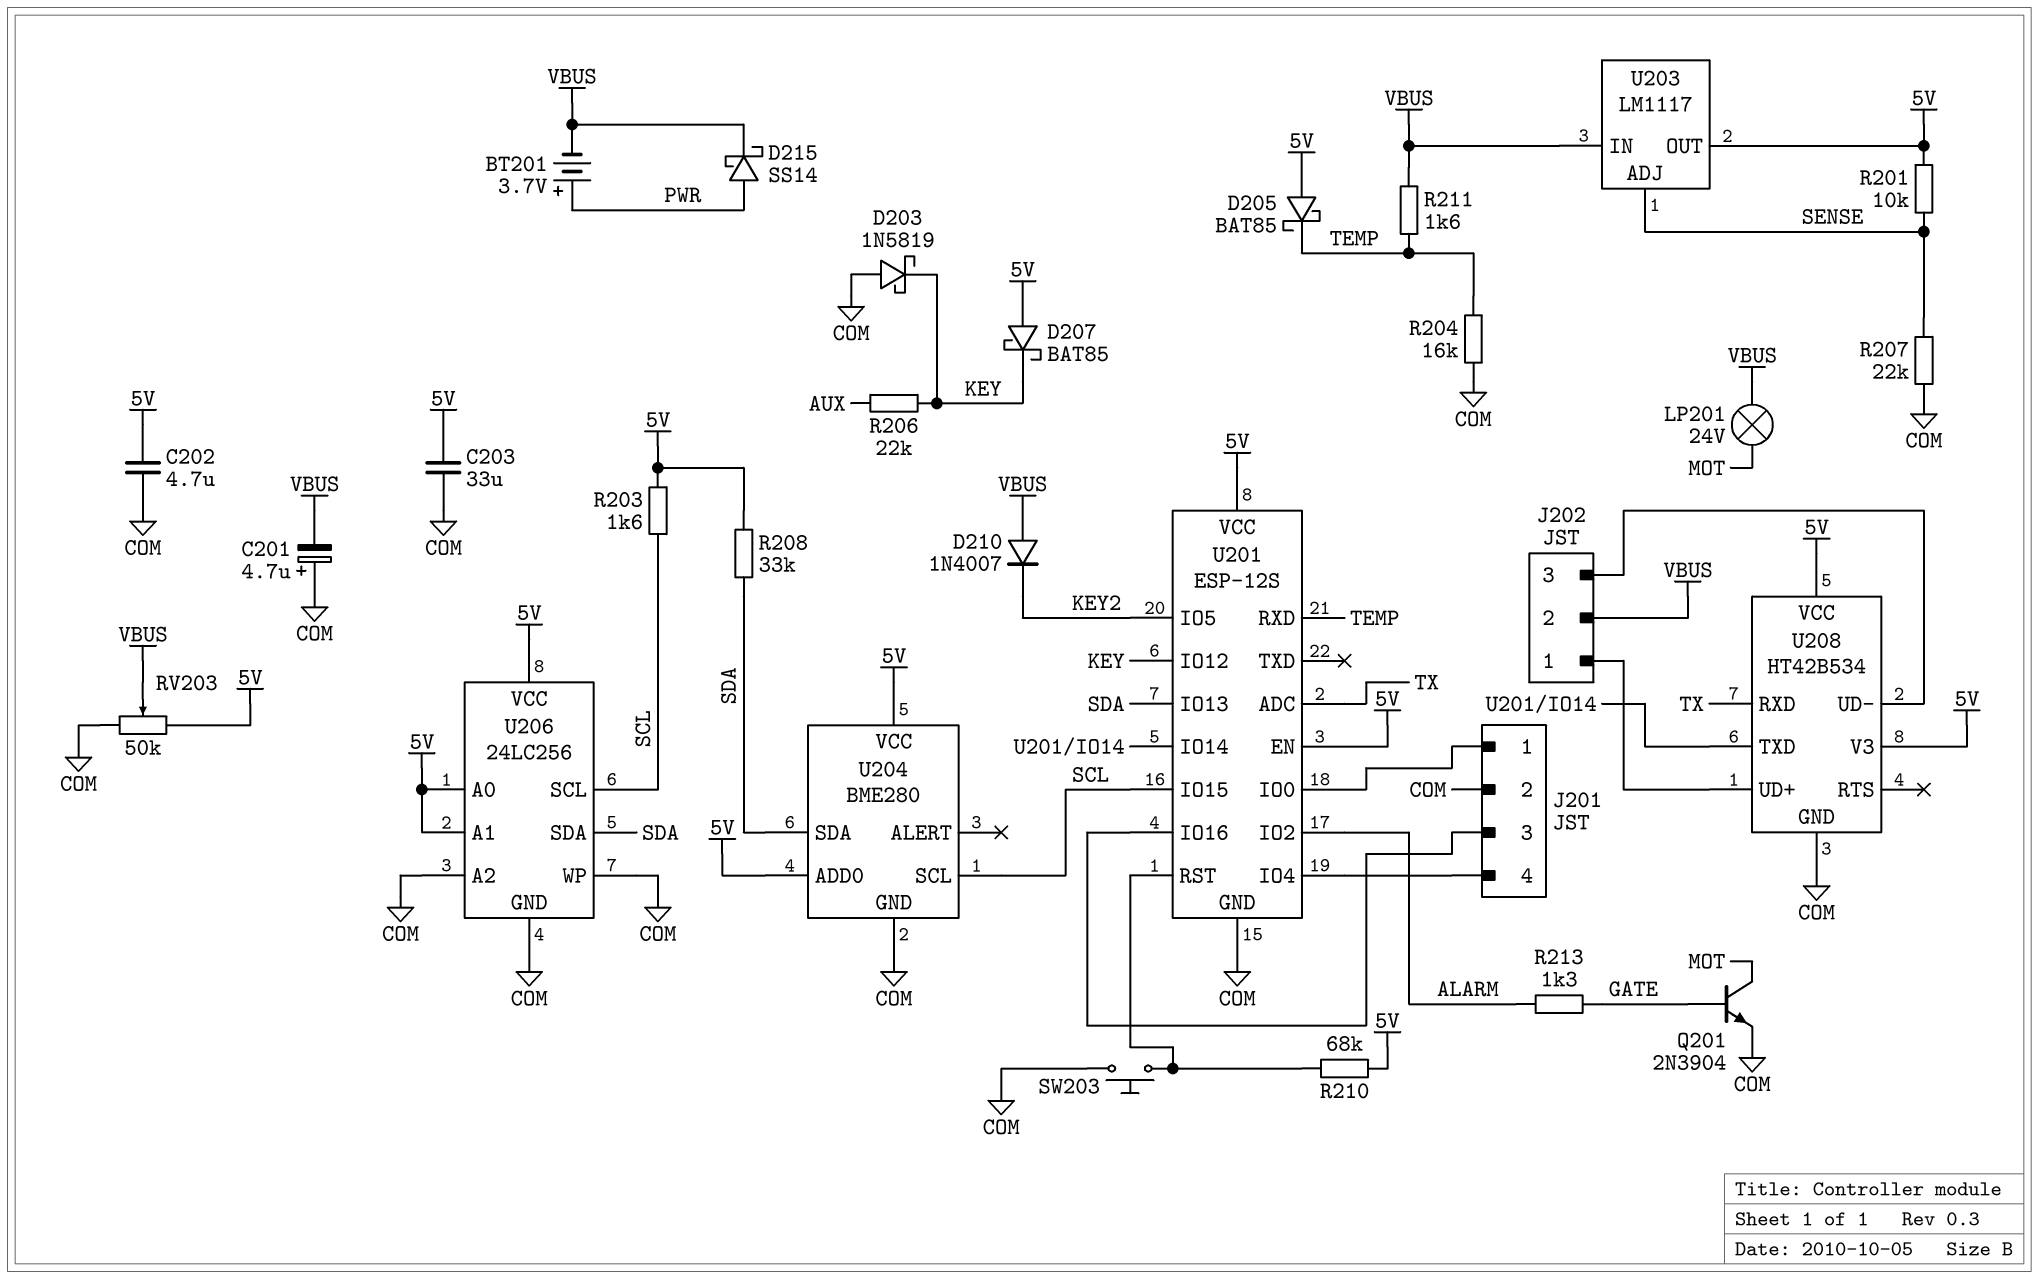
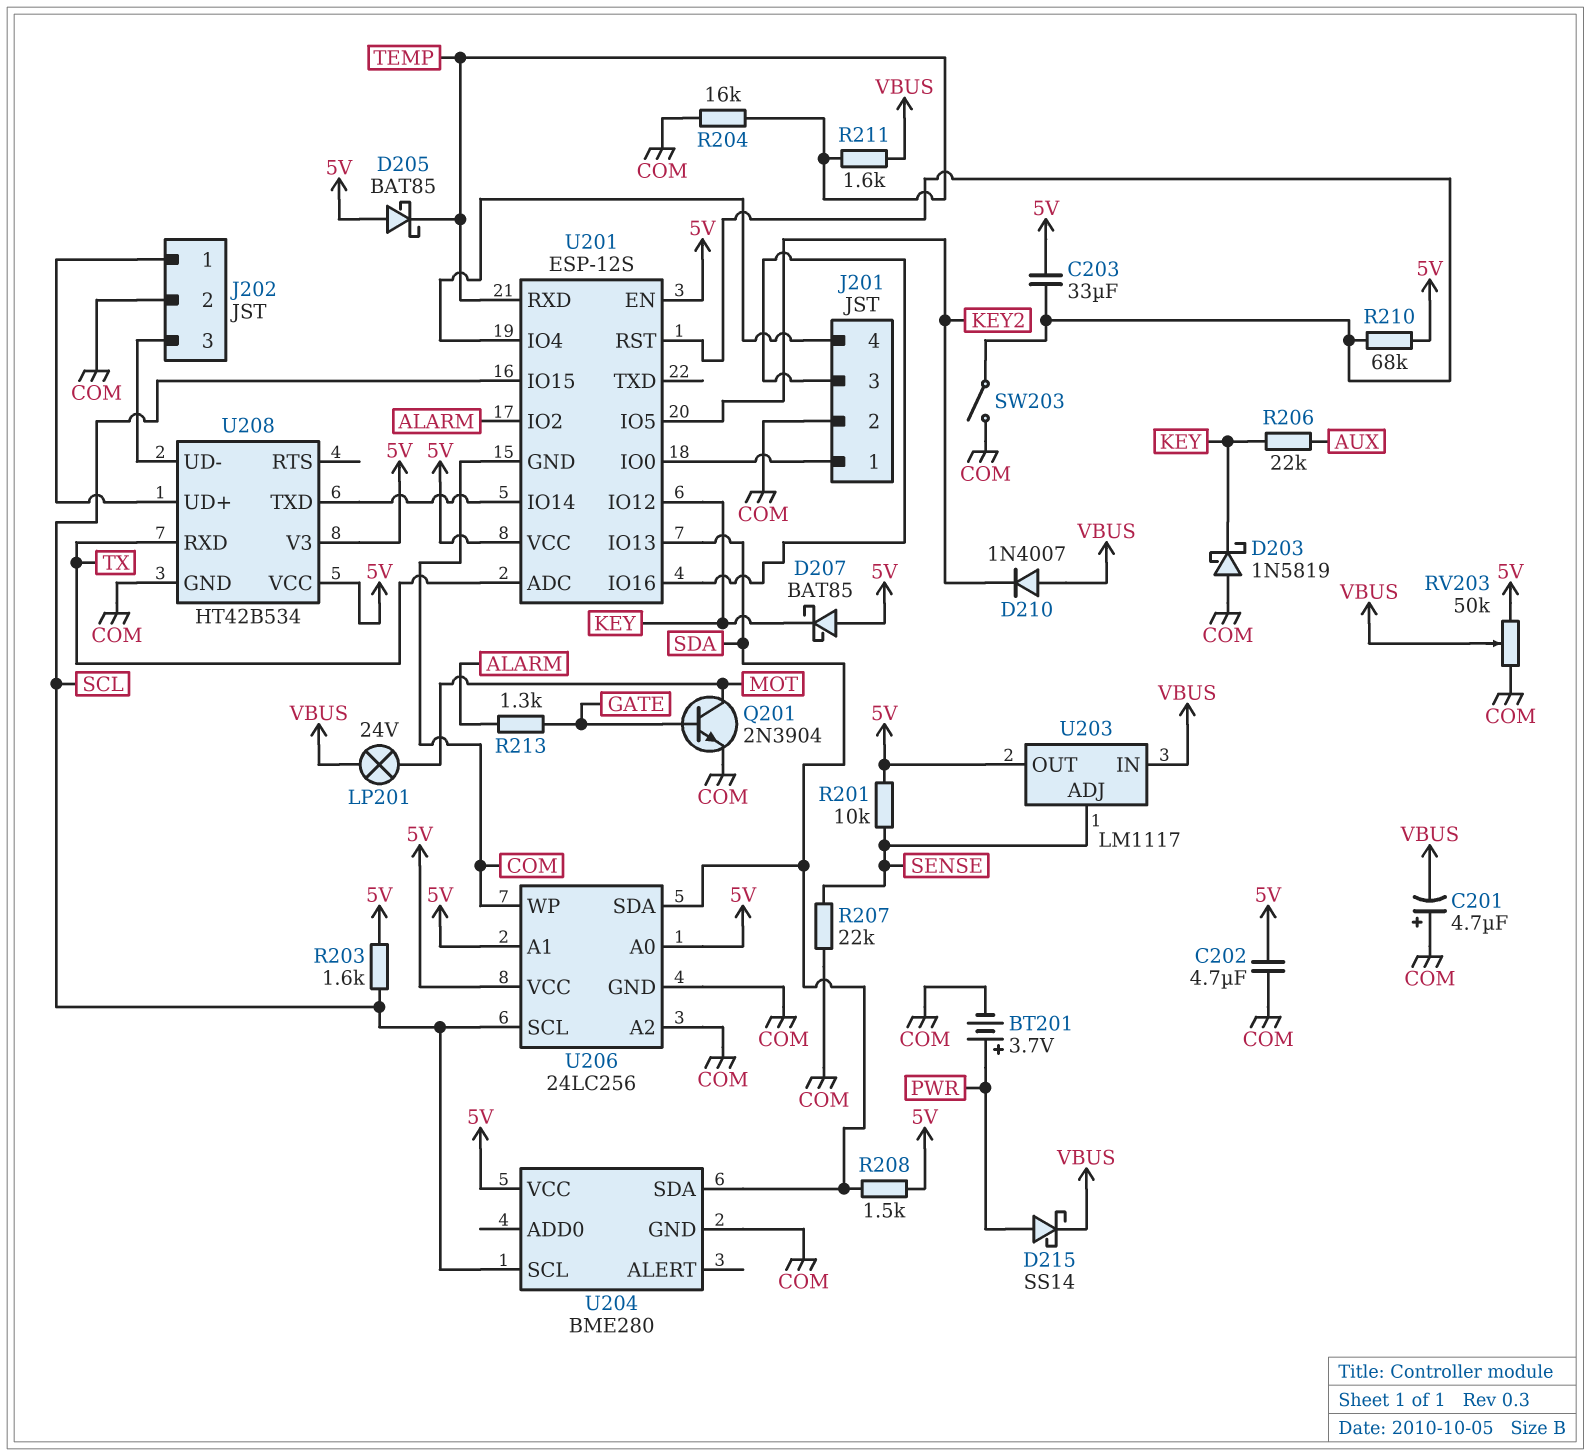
BT201: 3.7V (plus PWR, minus VBUS) -> 3.7V (plus PWR, minus COM)
C203: 33uF (5V, COM) -> 33uF (5V, U201/RST)
J202 pin 2: VBUS -> COM
R208: 33k (5V, SDA) -> 1.5k (5V, SDA)
SW203: button (COM, U201/RST) -> switch (COM, U201/RST)
U204 pin ADD0: 5V -> none

